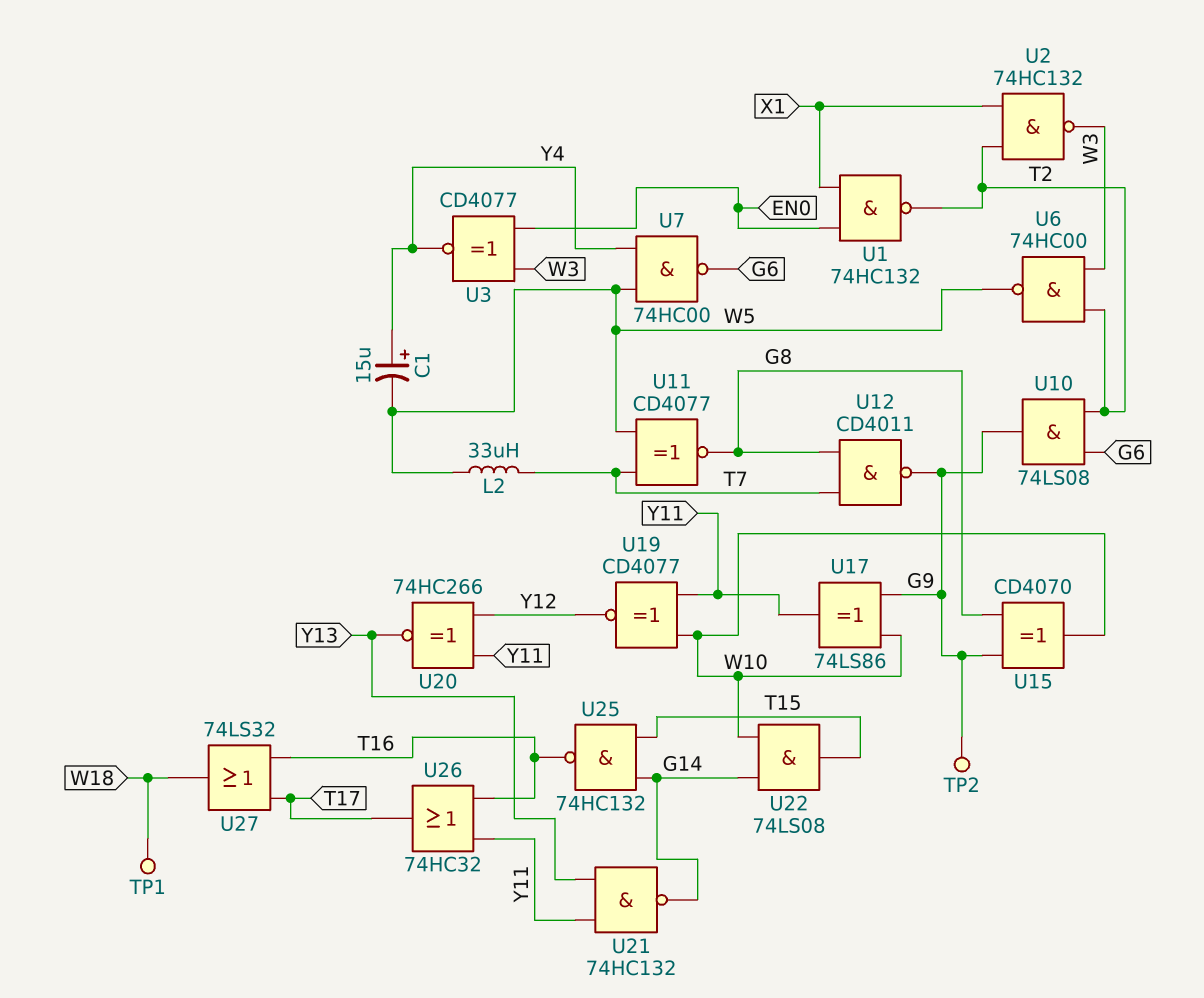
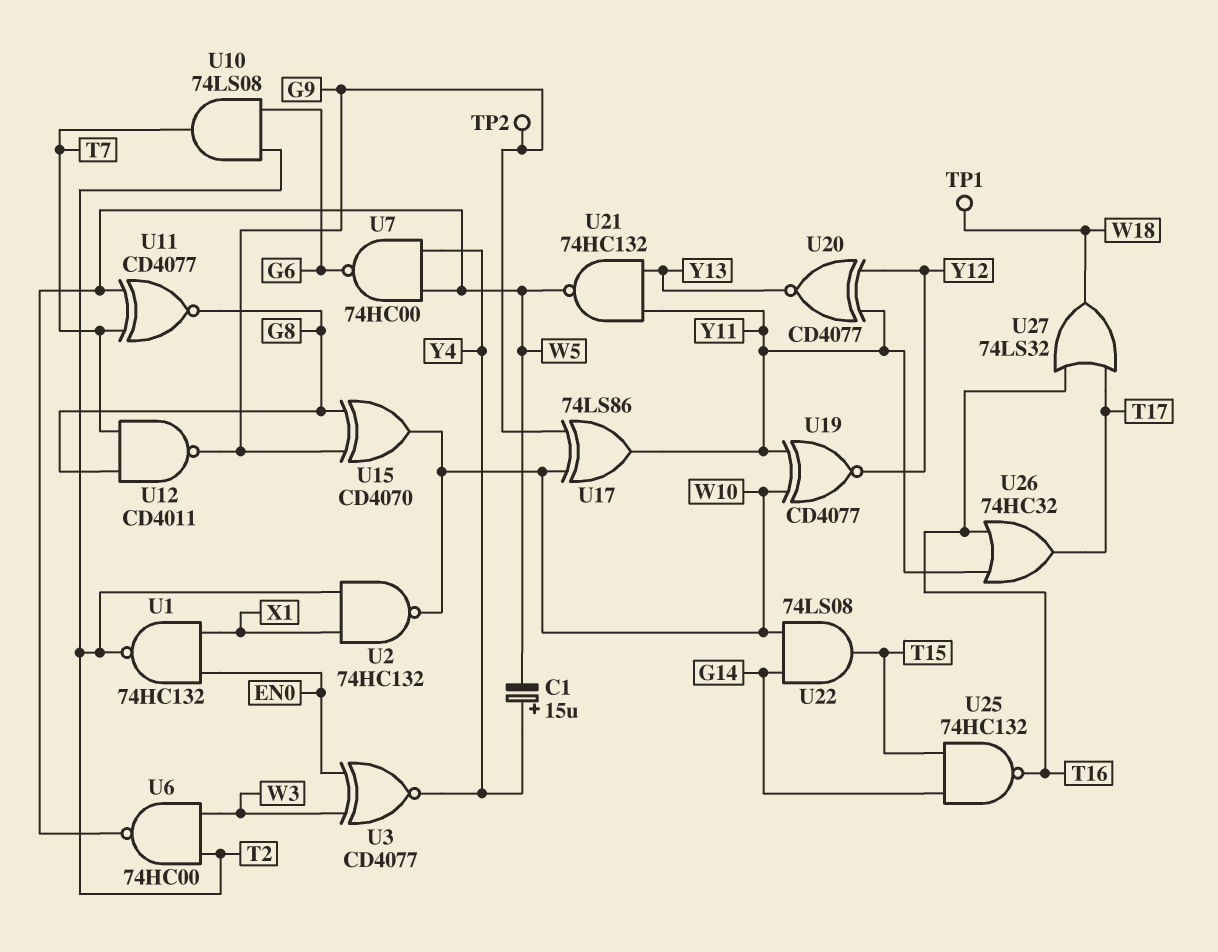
L2: 33uH (T7, W5) -> none
U2: NAND 74HC132 (in T2, in X1, out W3) -> NAND 74HC132 (in T2, in X1, out W10)
U10: AND 74LS08 (in G6, in T2, out G9) -> AND 74LS08 (in G6, in T2, out T7)
U20: XNOR 74HC266 (in Y11, in Y12, out Y13) -> XNOR CD4077 (in Y11, in Y12, out Y13)
U21: NAND 74HC132 (in Y11, in Y13, out G14) -> NAND 74HC132 (in Y11, in Y13, out W5)

